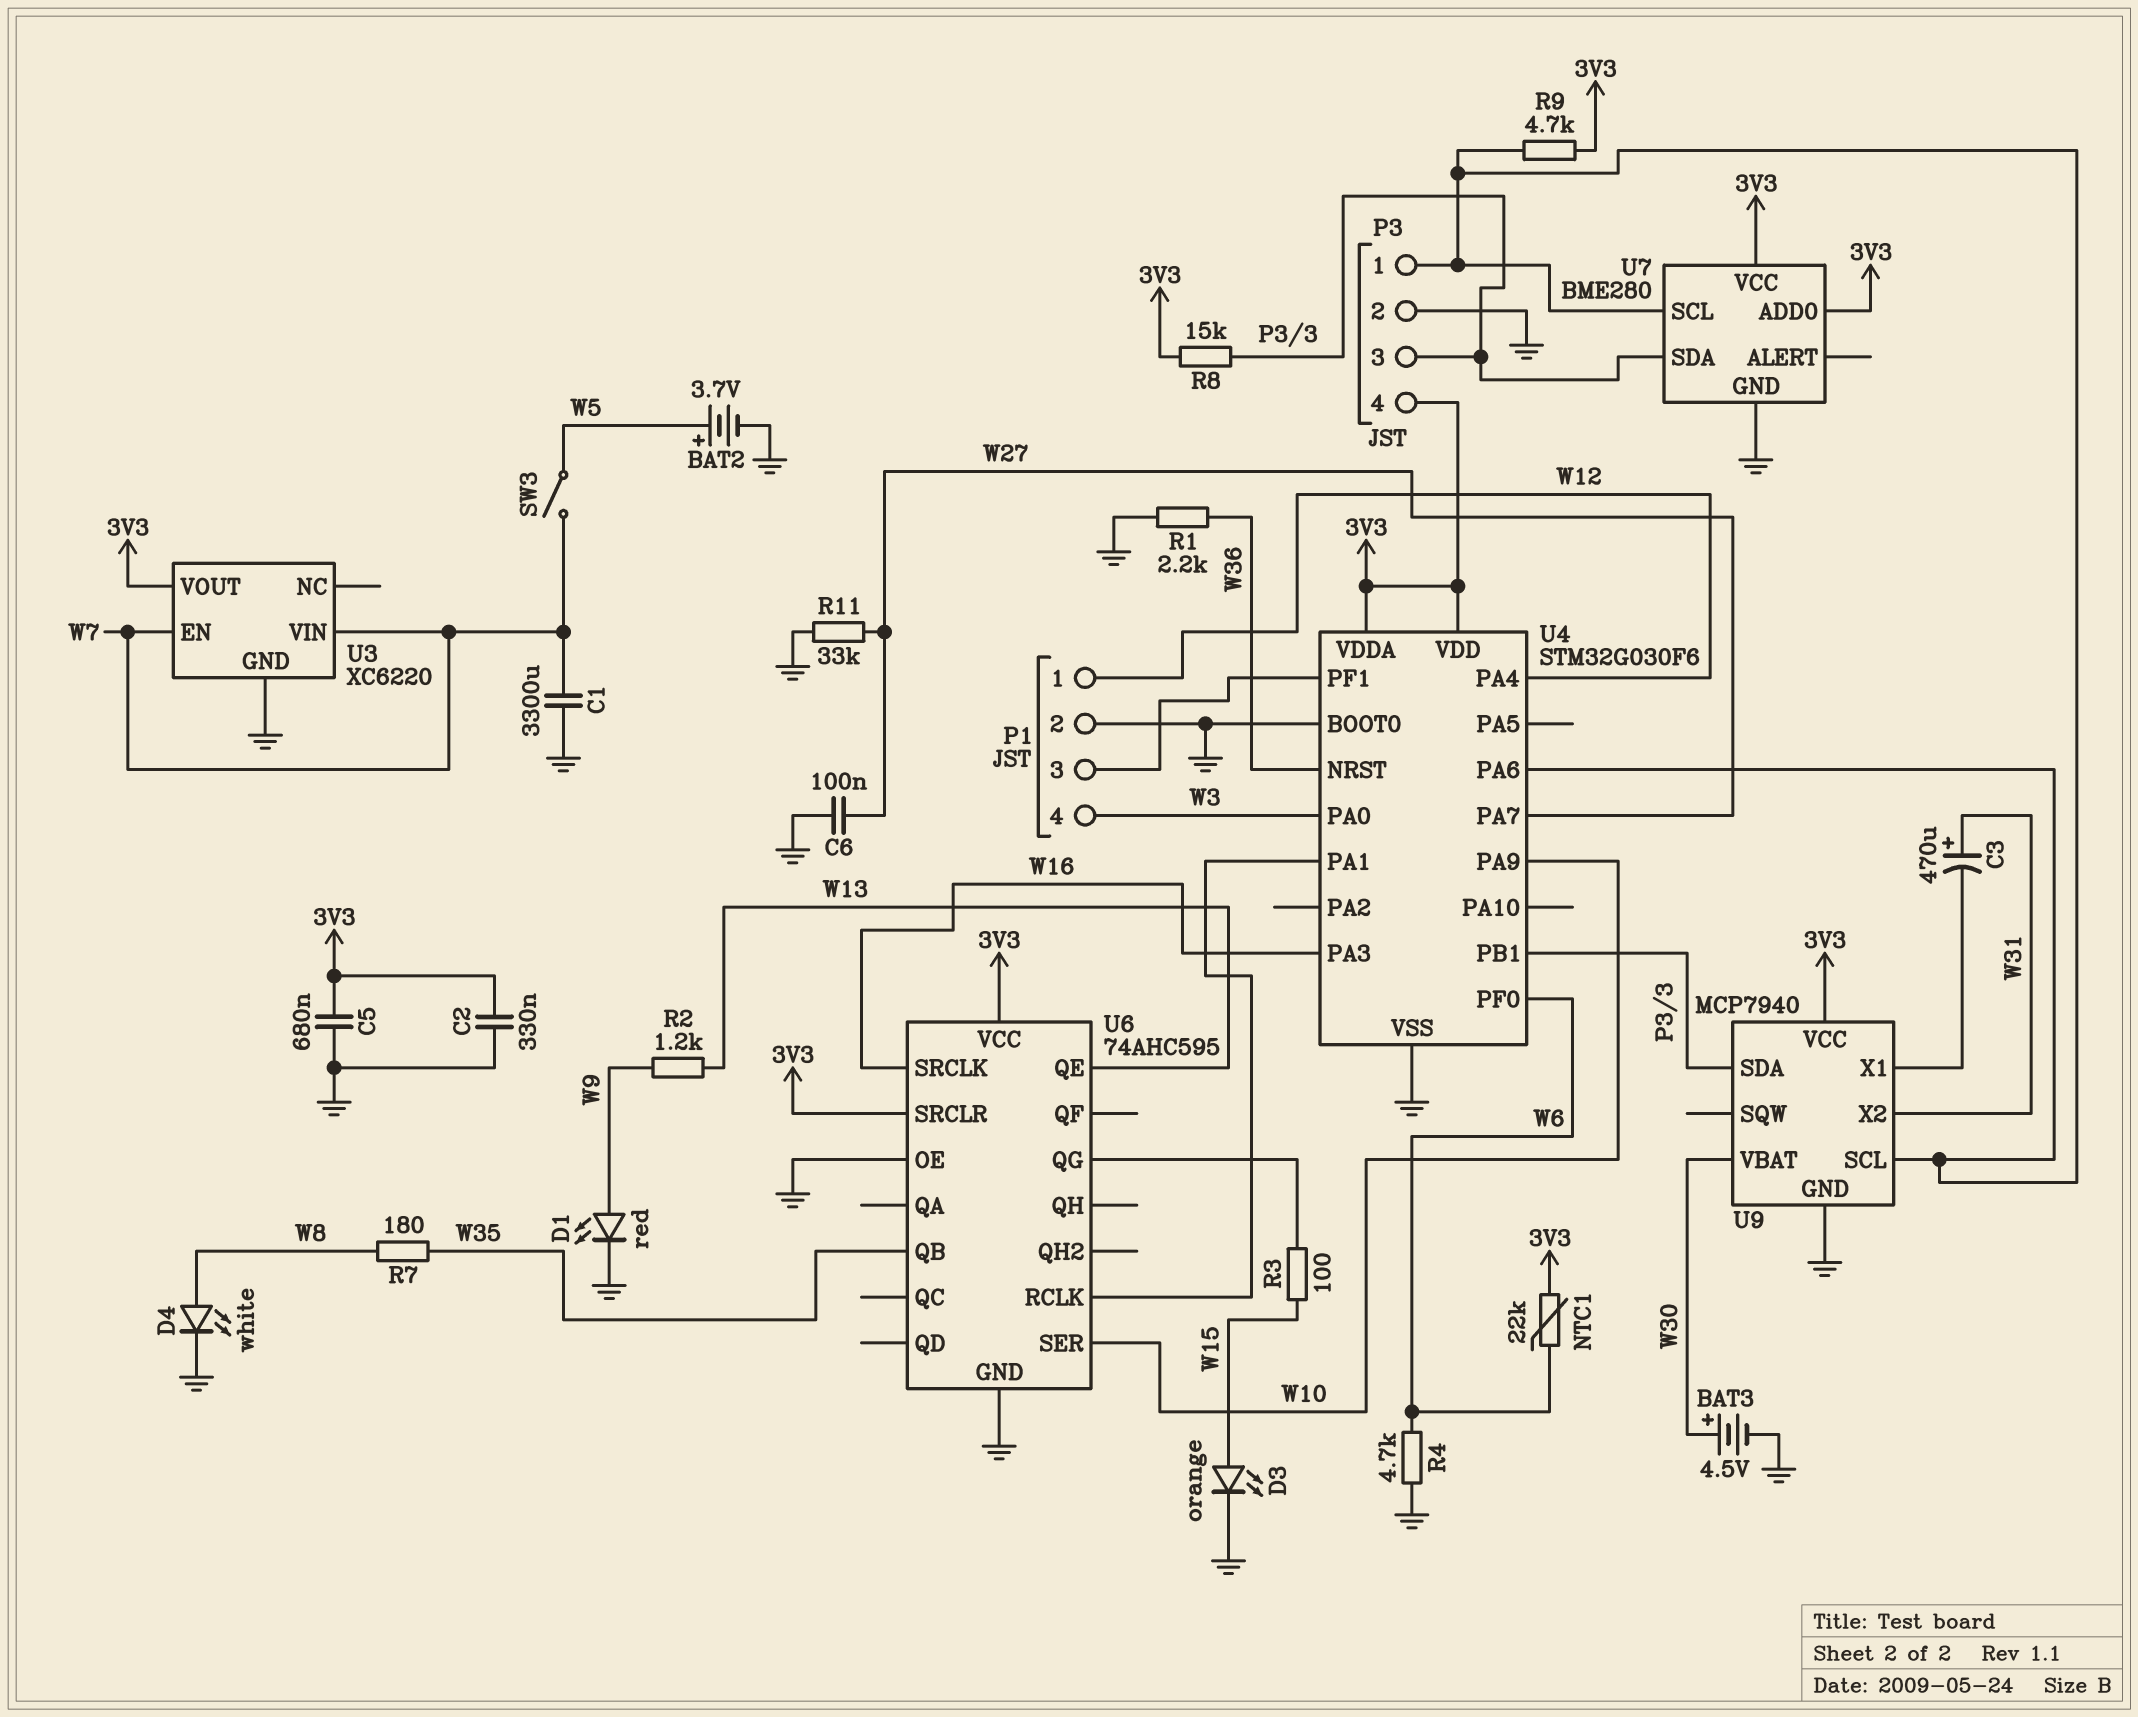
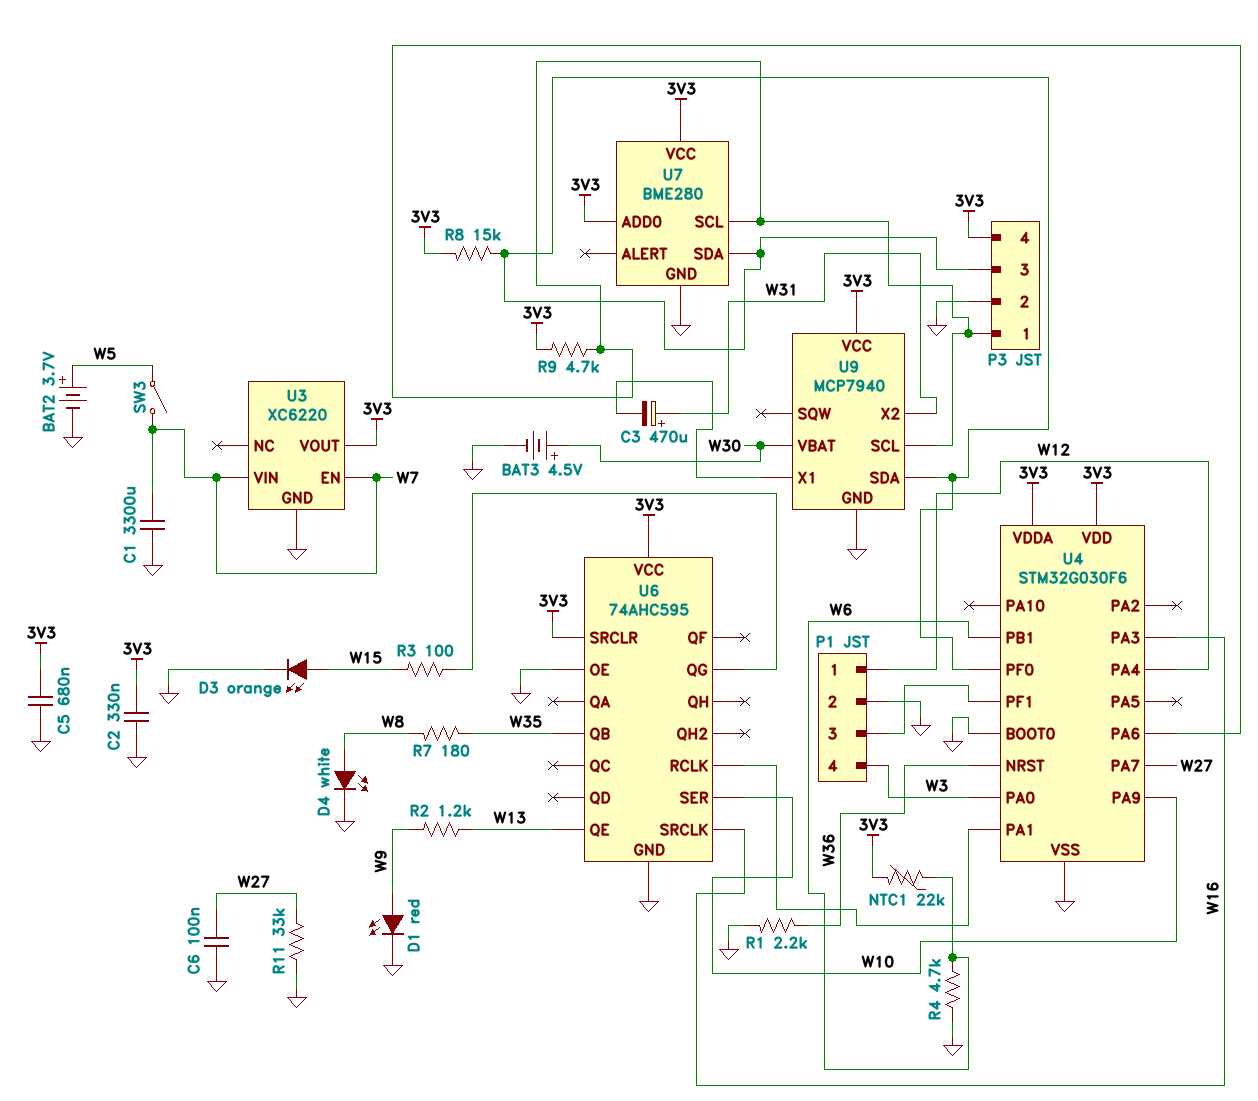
U4 pin PB1: P3/3 -> W6
U4 pin PF0: W6 -> P3/3

